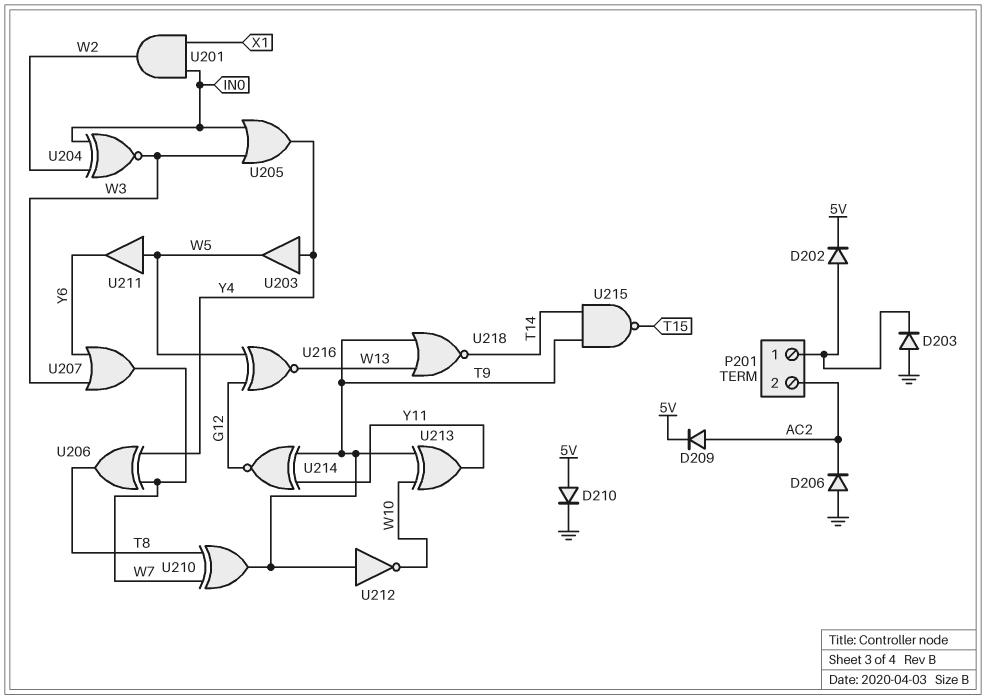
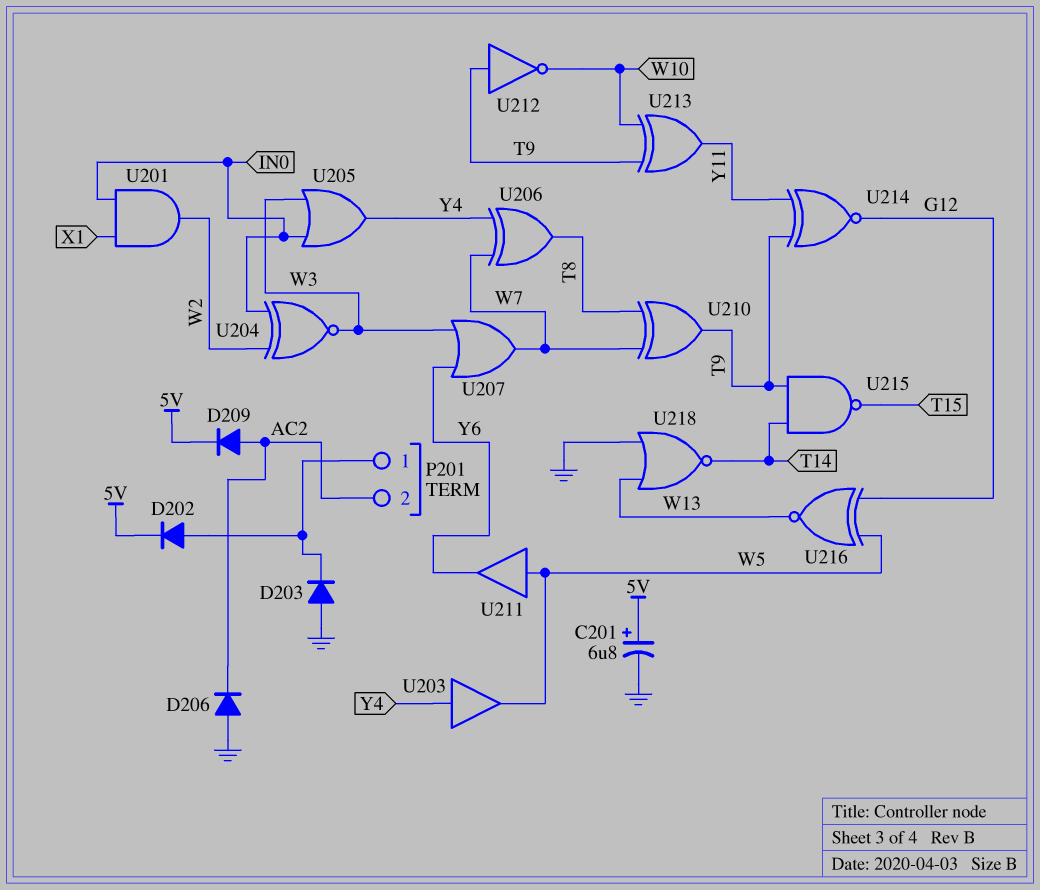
C201: none -> 6.8uF (plus 5V, minus GND)
D210: diode (A 5V, K GND) -> none
U218: NOR (in T9, in W13, out T14) -> NOR (in GND, in W13, out T14)

